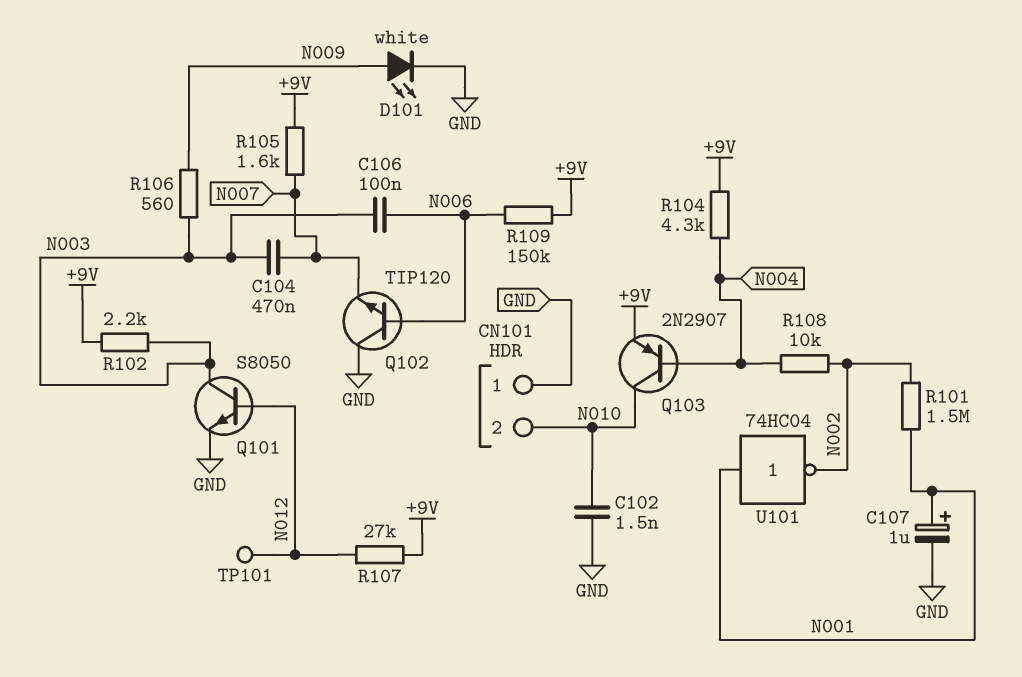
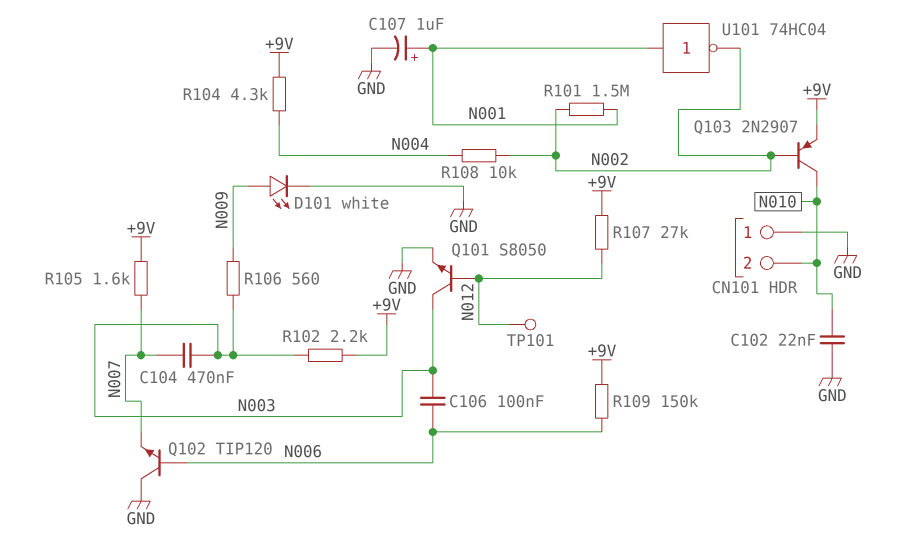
C102: 1.5nF (GND, N010) -> 22nF (GND, N010)
Q103: PNP 2N2907 (B N004, C N010, E +9V) -> PNP 2N2907 (B N002, C N010, E +9V)

